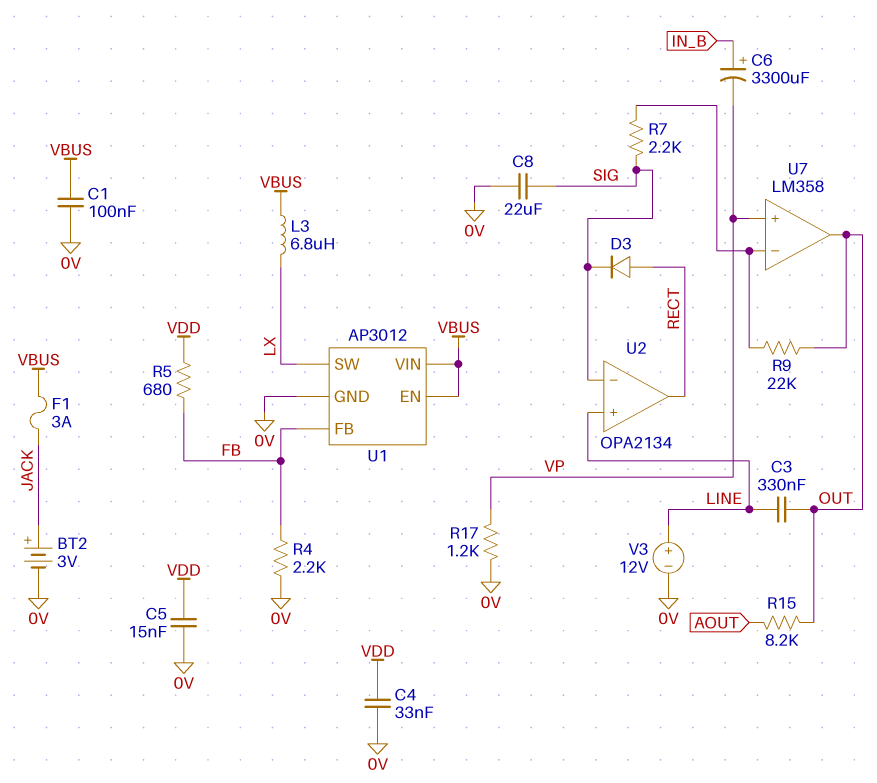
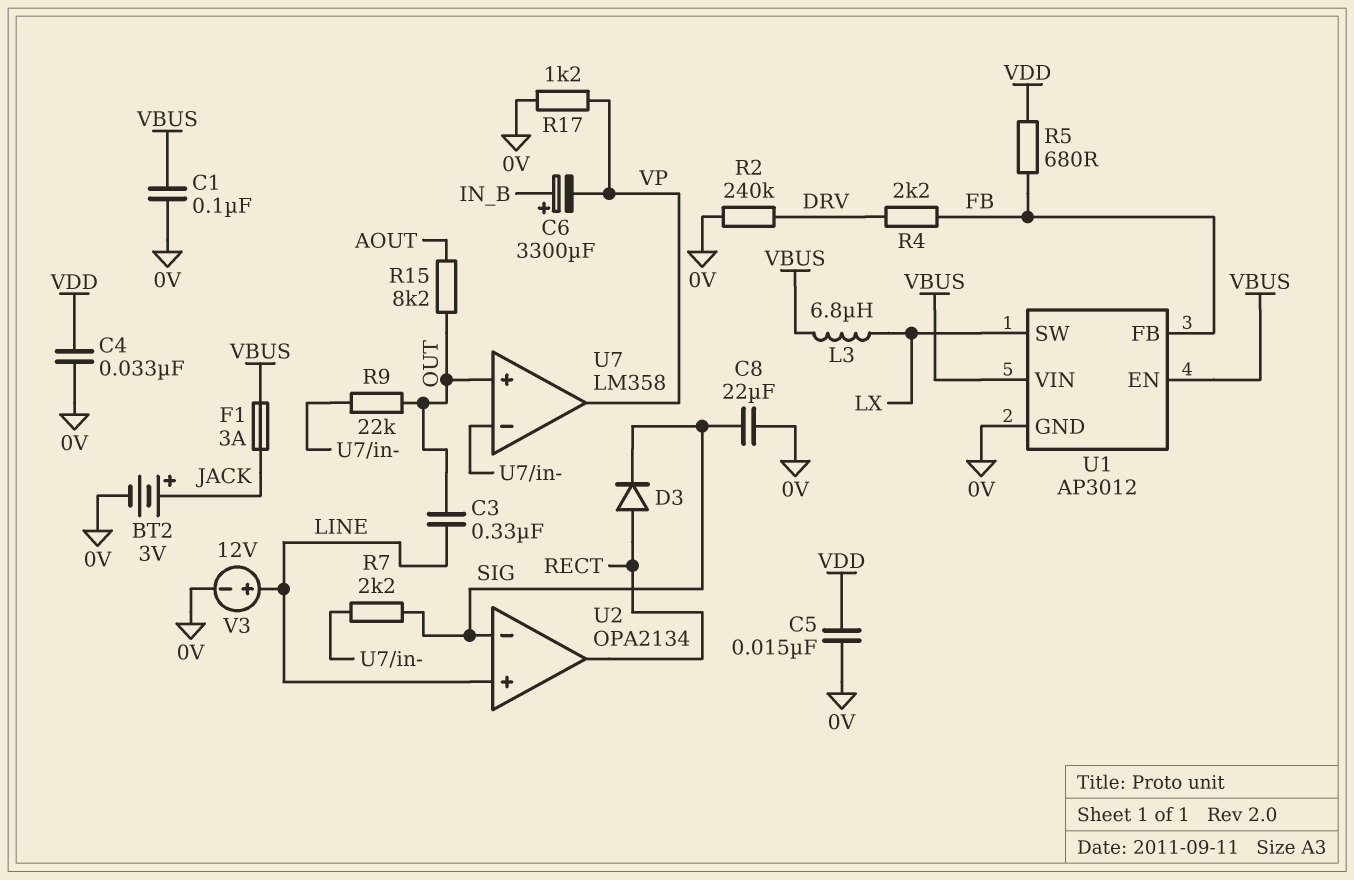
R2: none -> 240k (0V, DRV)
R4: 2.2k (0V, FB) -> 2.2k (DRV, FB)
U7 pin in+: VP -> OUT
U7 pin out: OUT -> VP

